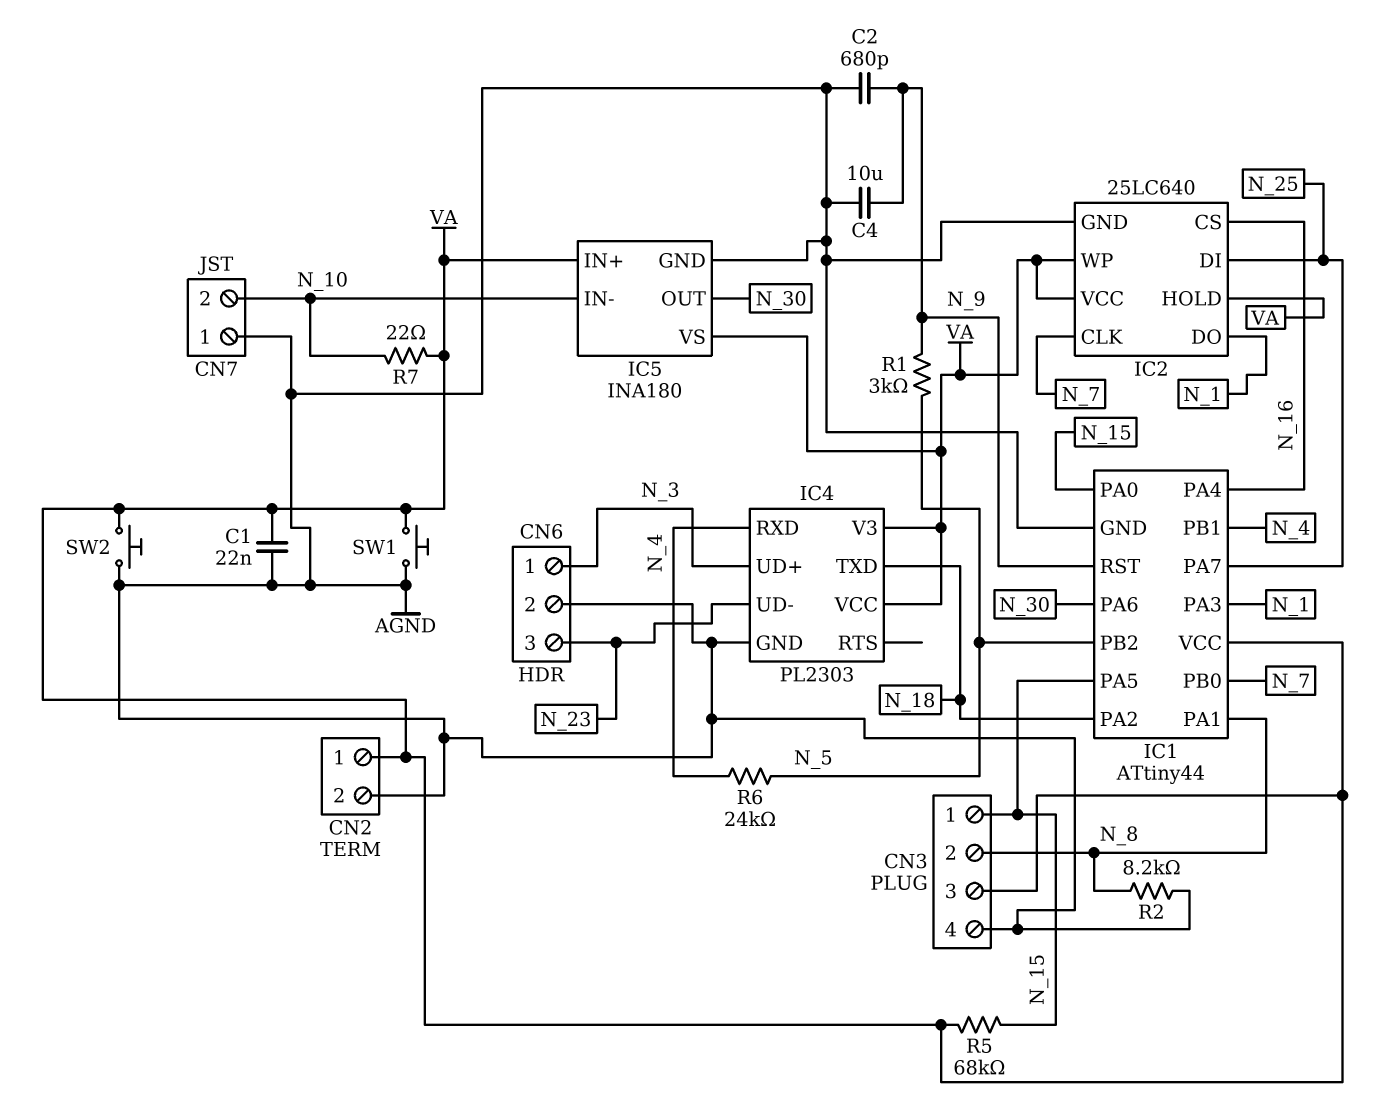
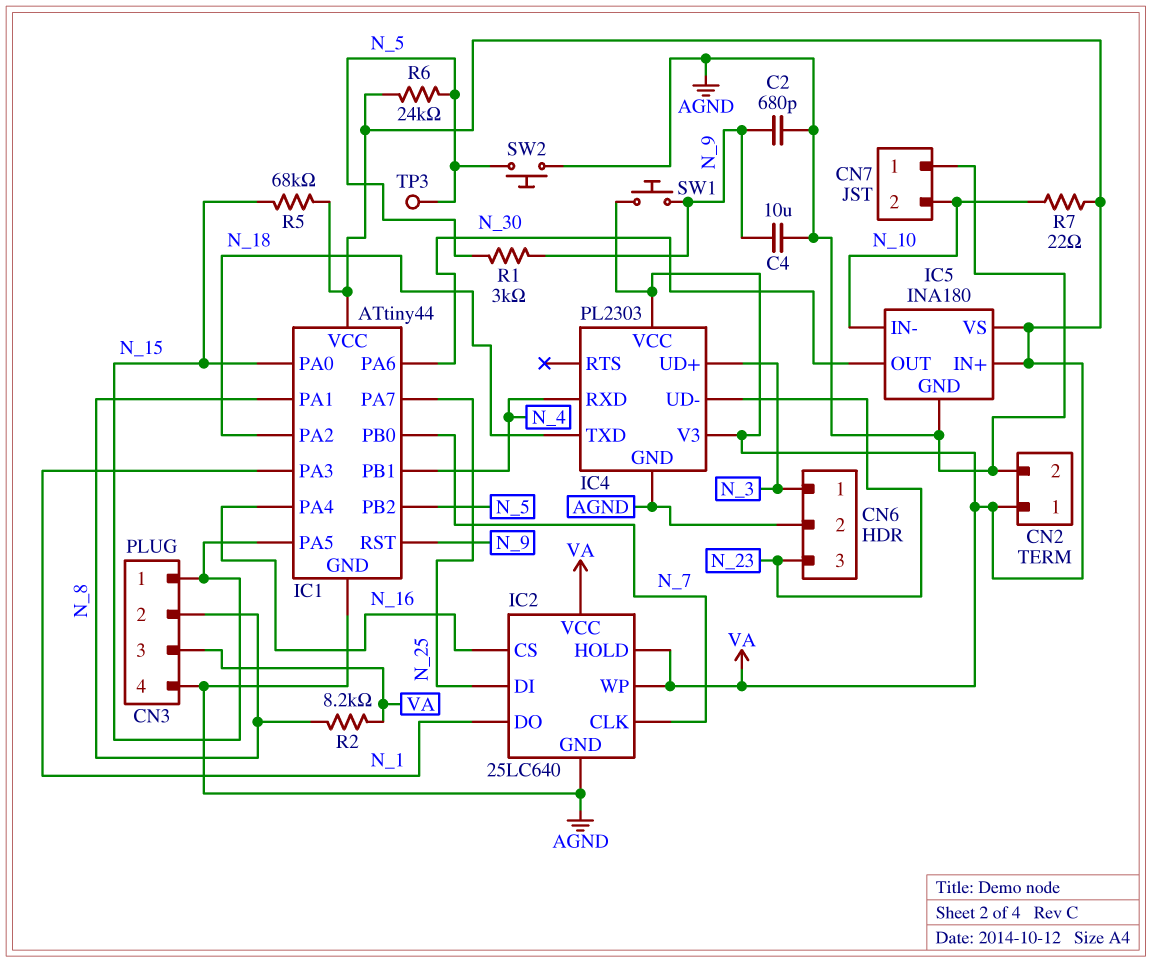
C1: 22nF (AGND, VA) -> none
R2: 8.2k (AGND, N_8) -> 8.2k (N_8, VA)
R6: 24k (N_4, N_5) -> 24k (N_5, VA)
SW1: button (AGND, VA) -> button (N_9, VA)
SW2: button (AGND, VA) -> button (AGND, N_5)
TP3: none -> test point (N_5)

